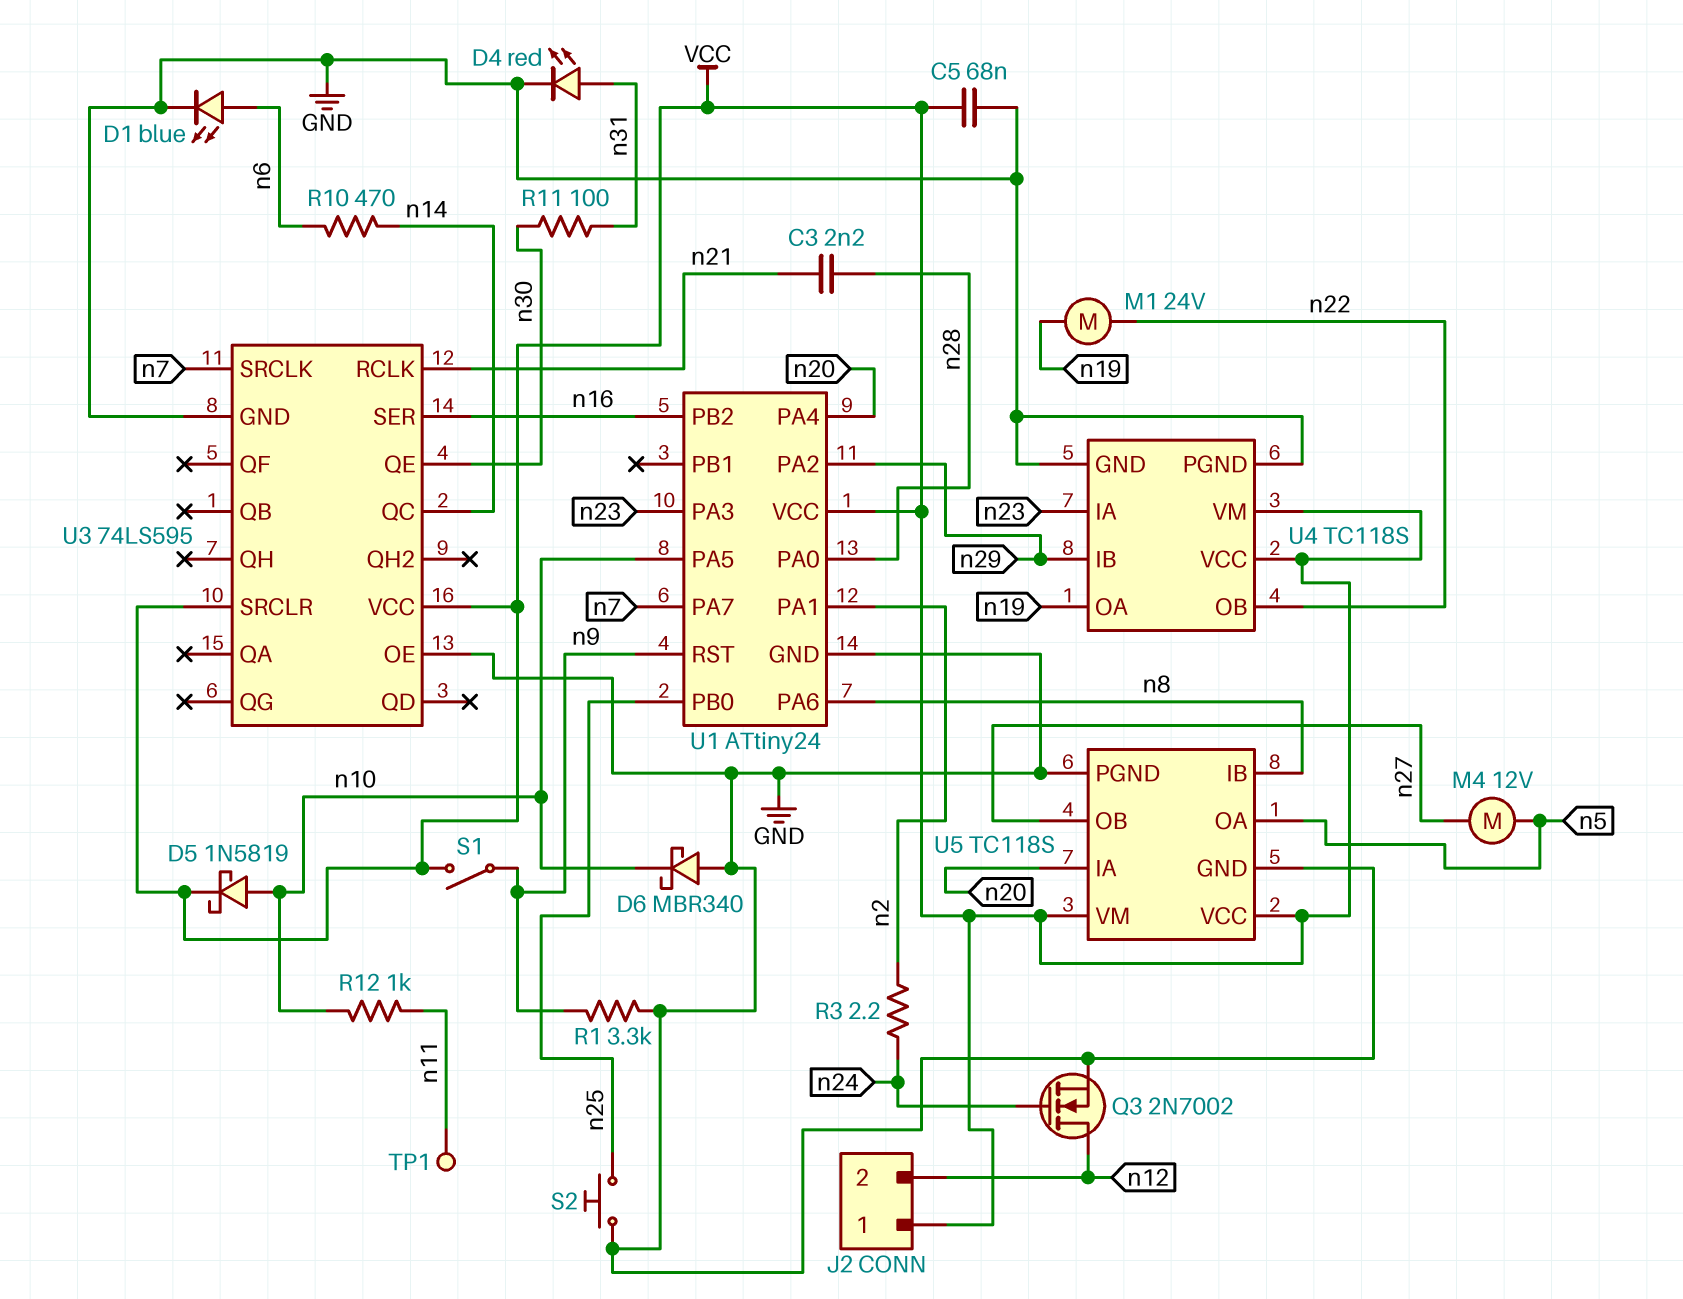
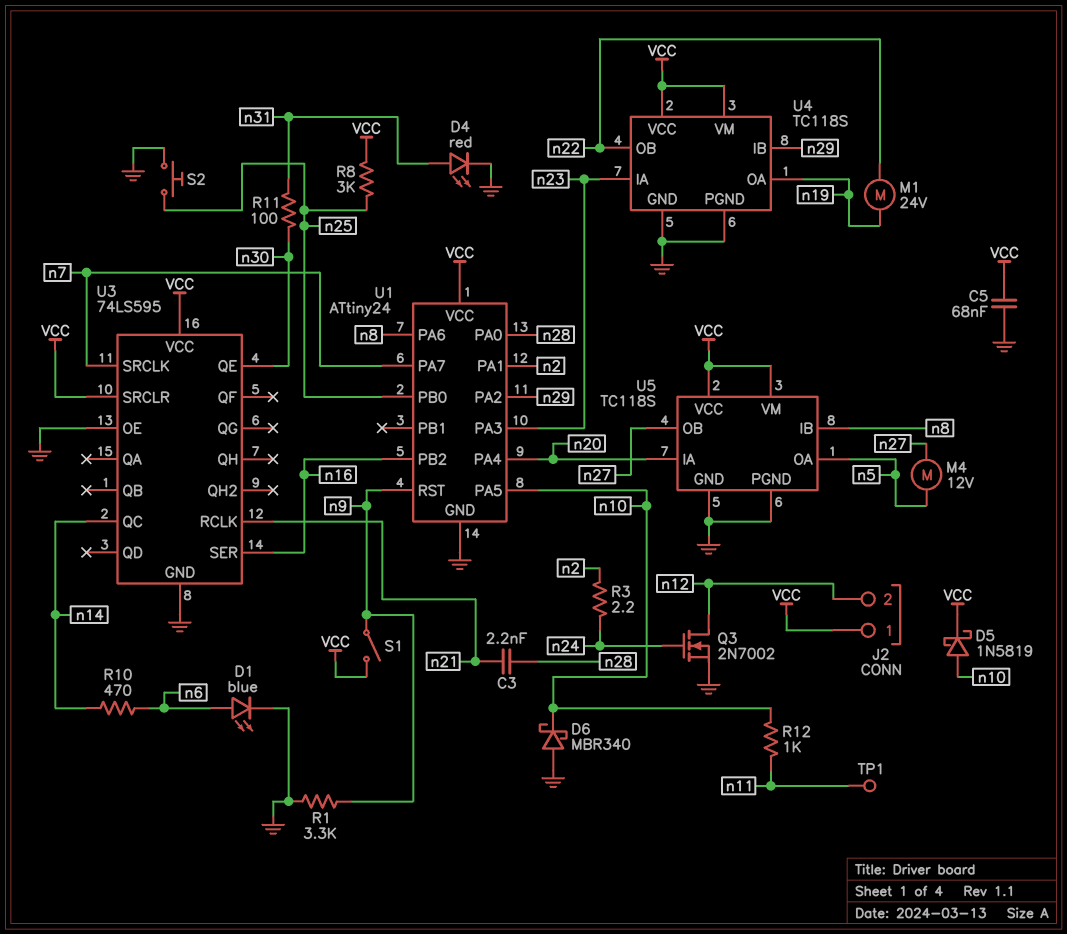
R8: none -> 3k (VCC, n25)

